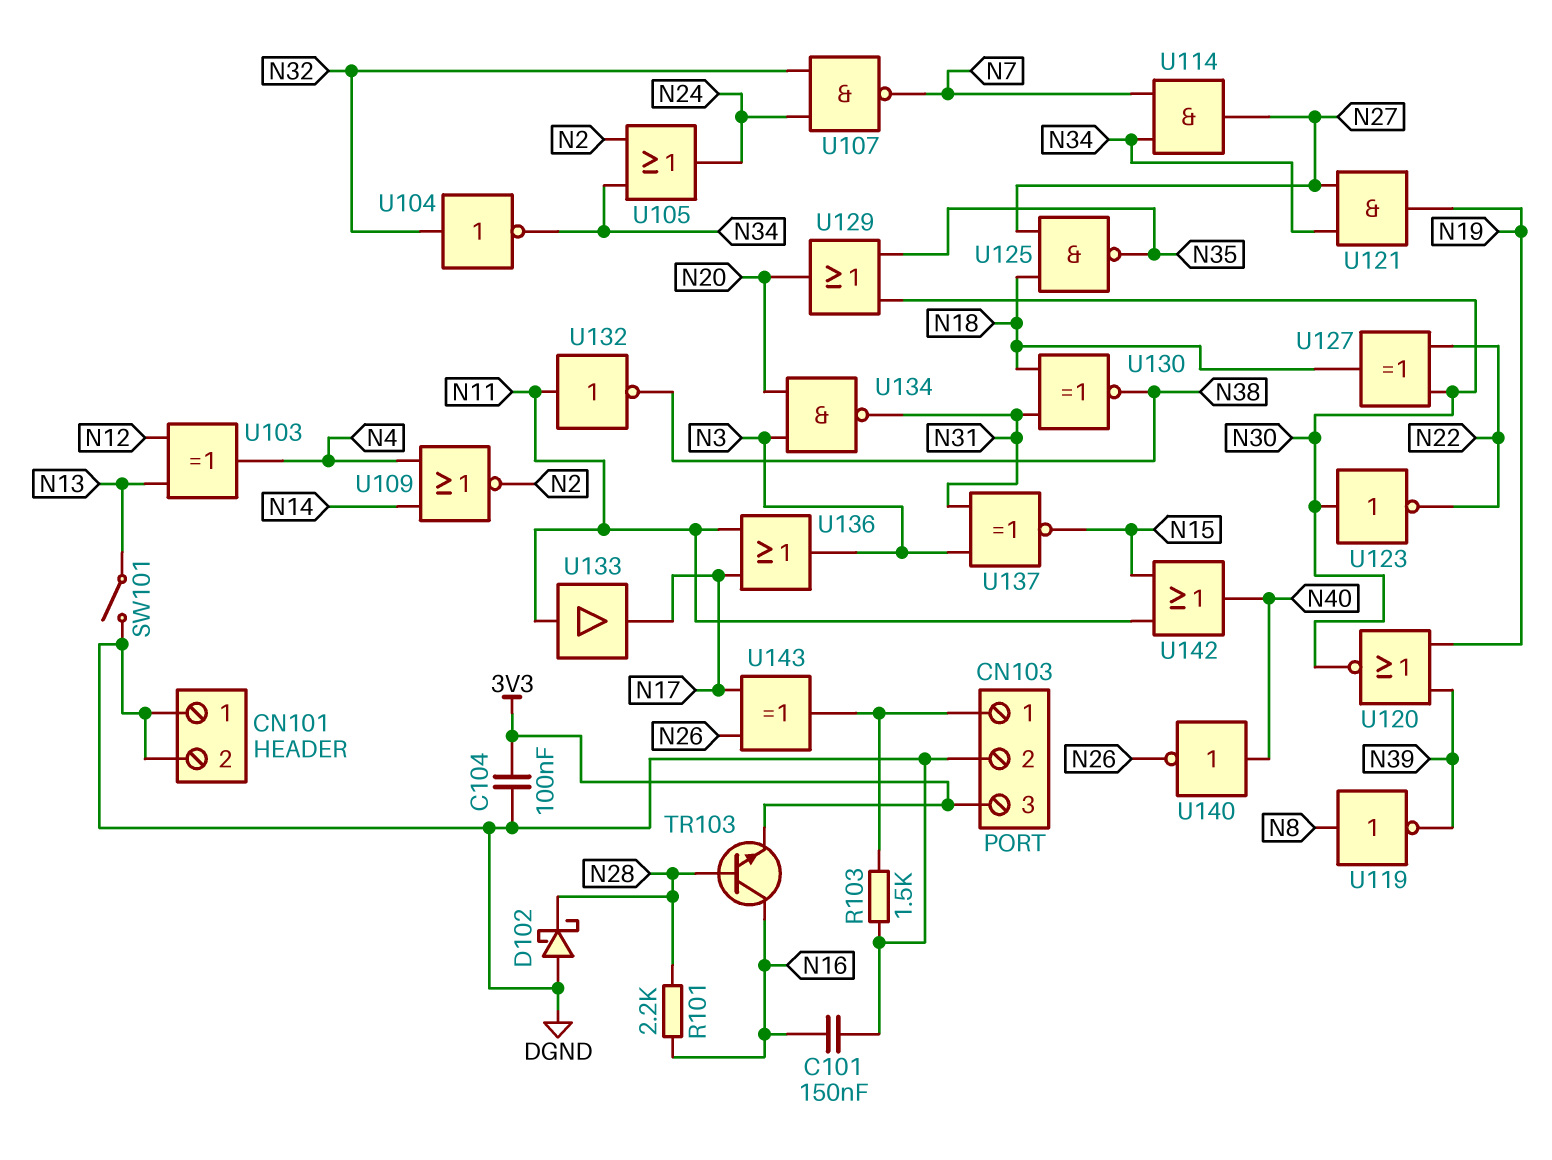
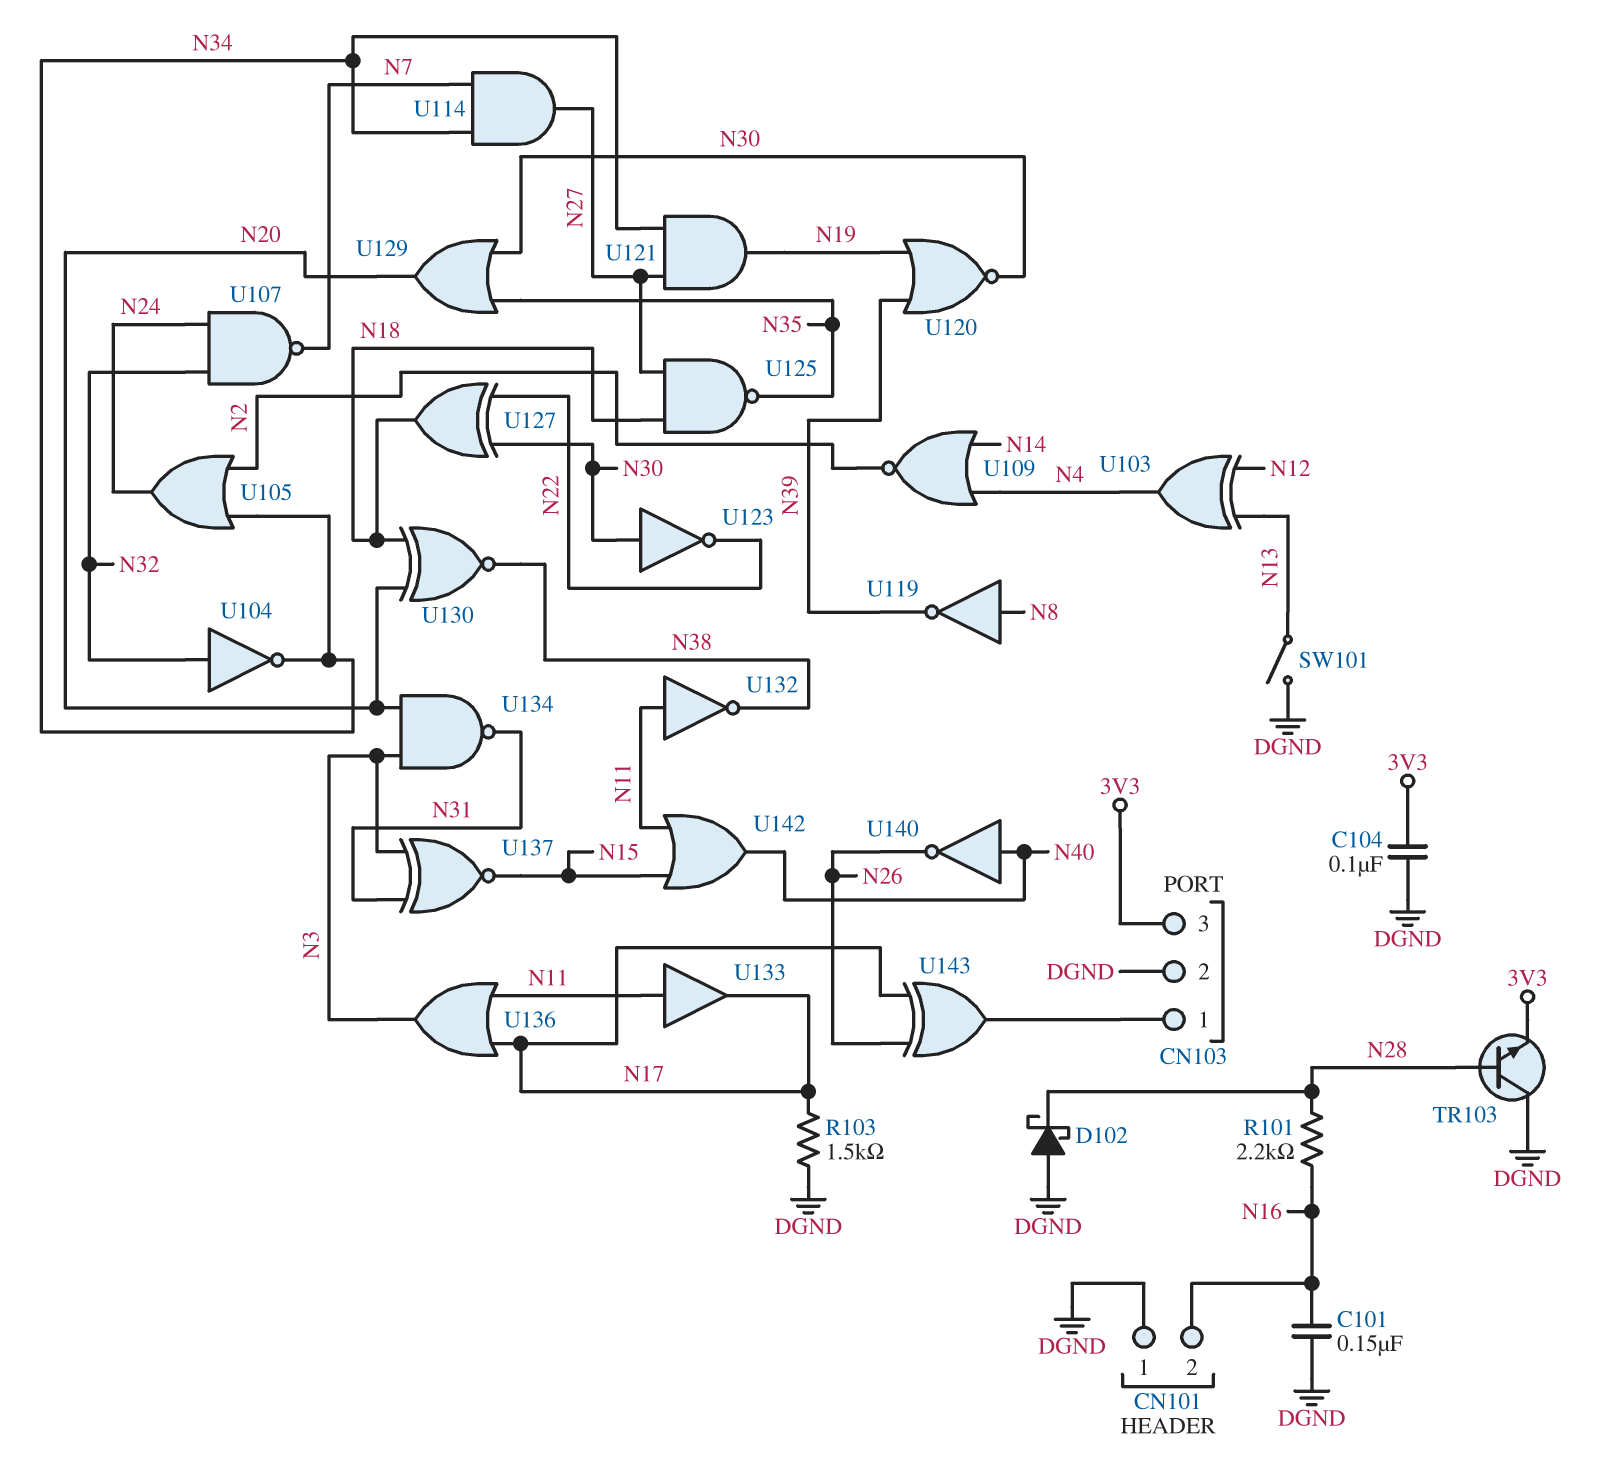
CN101 pin 2: DGND -> N16
R103: 1.5k (CN103/1, DGND) -> 1.5k (DGND, N17)
TR103: NPN (B N28, C N16, E 3V3) -> NPN (B N28, C DGND, E 3V3)
U130: XNOR (in N18, in N31, out N38) -> XNOR (in N18, in N20, out N38)

